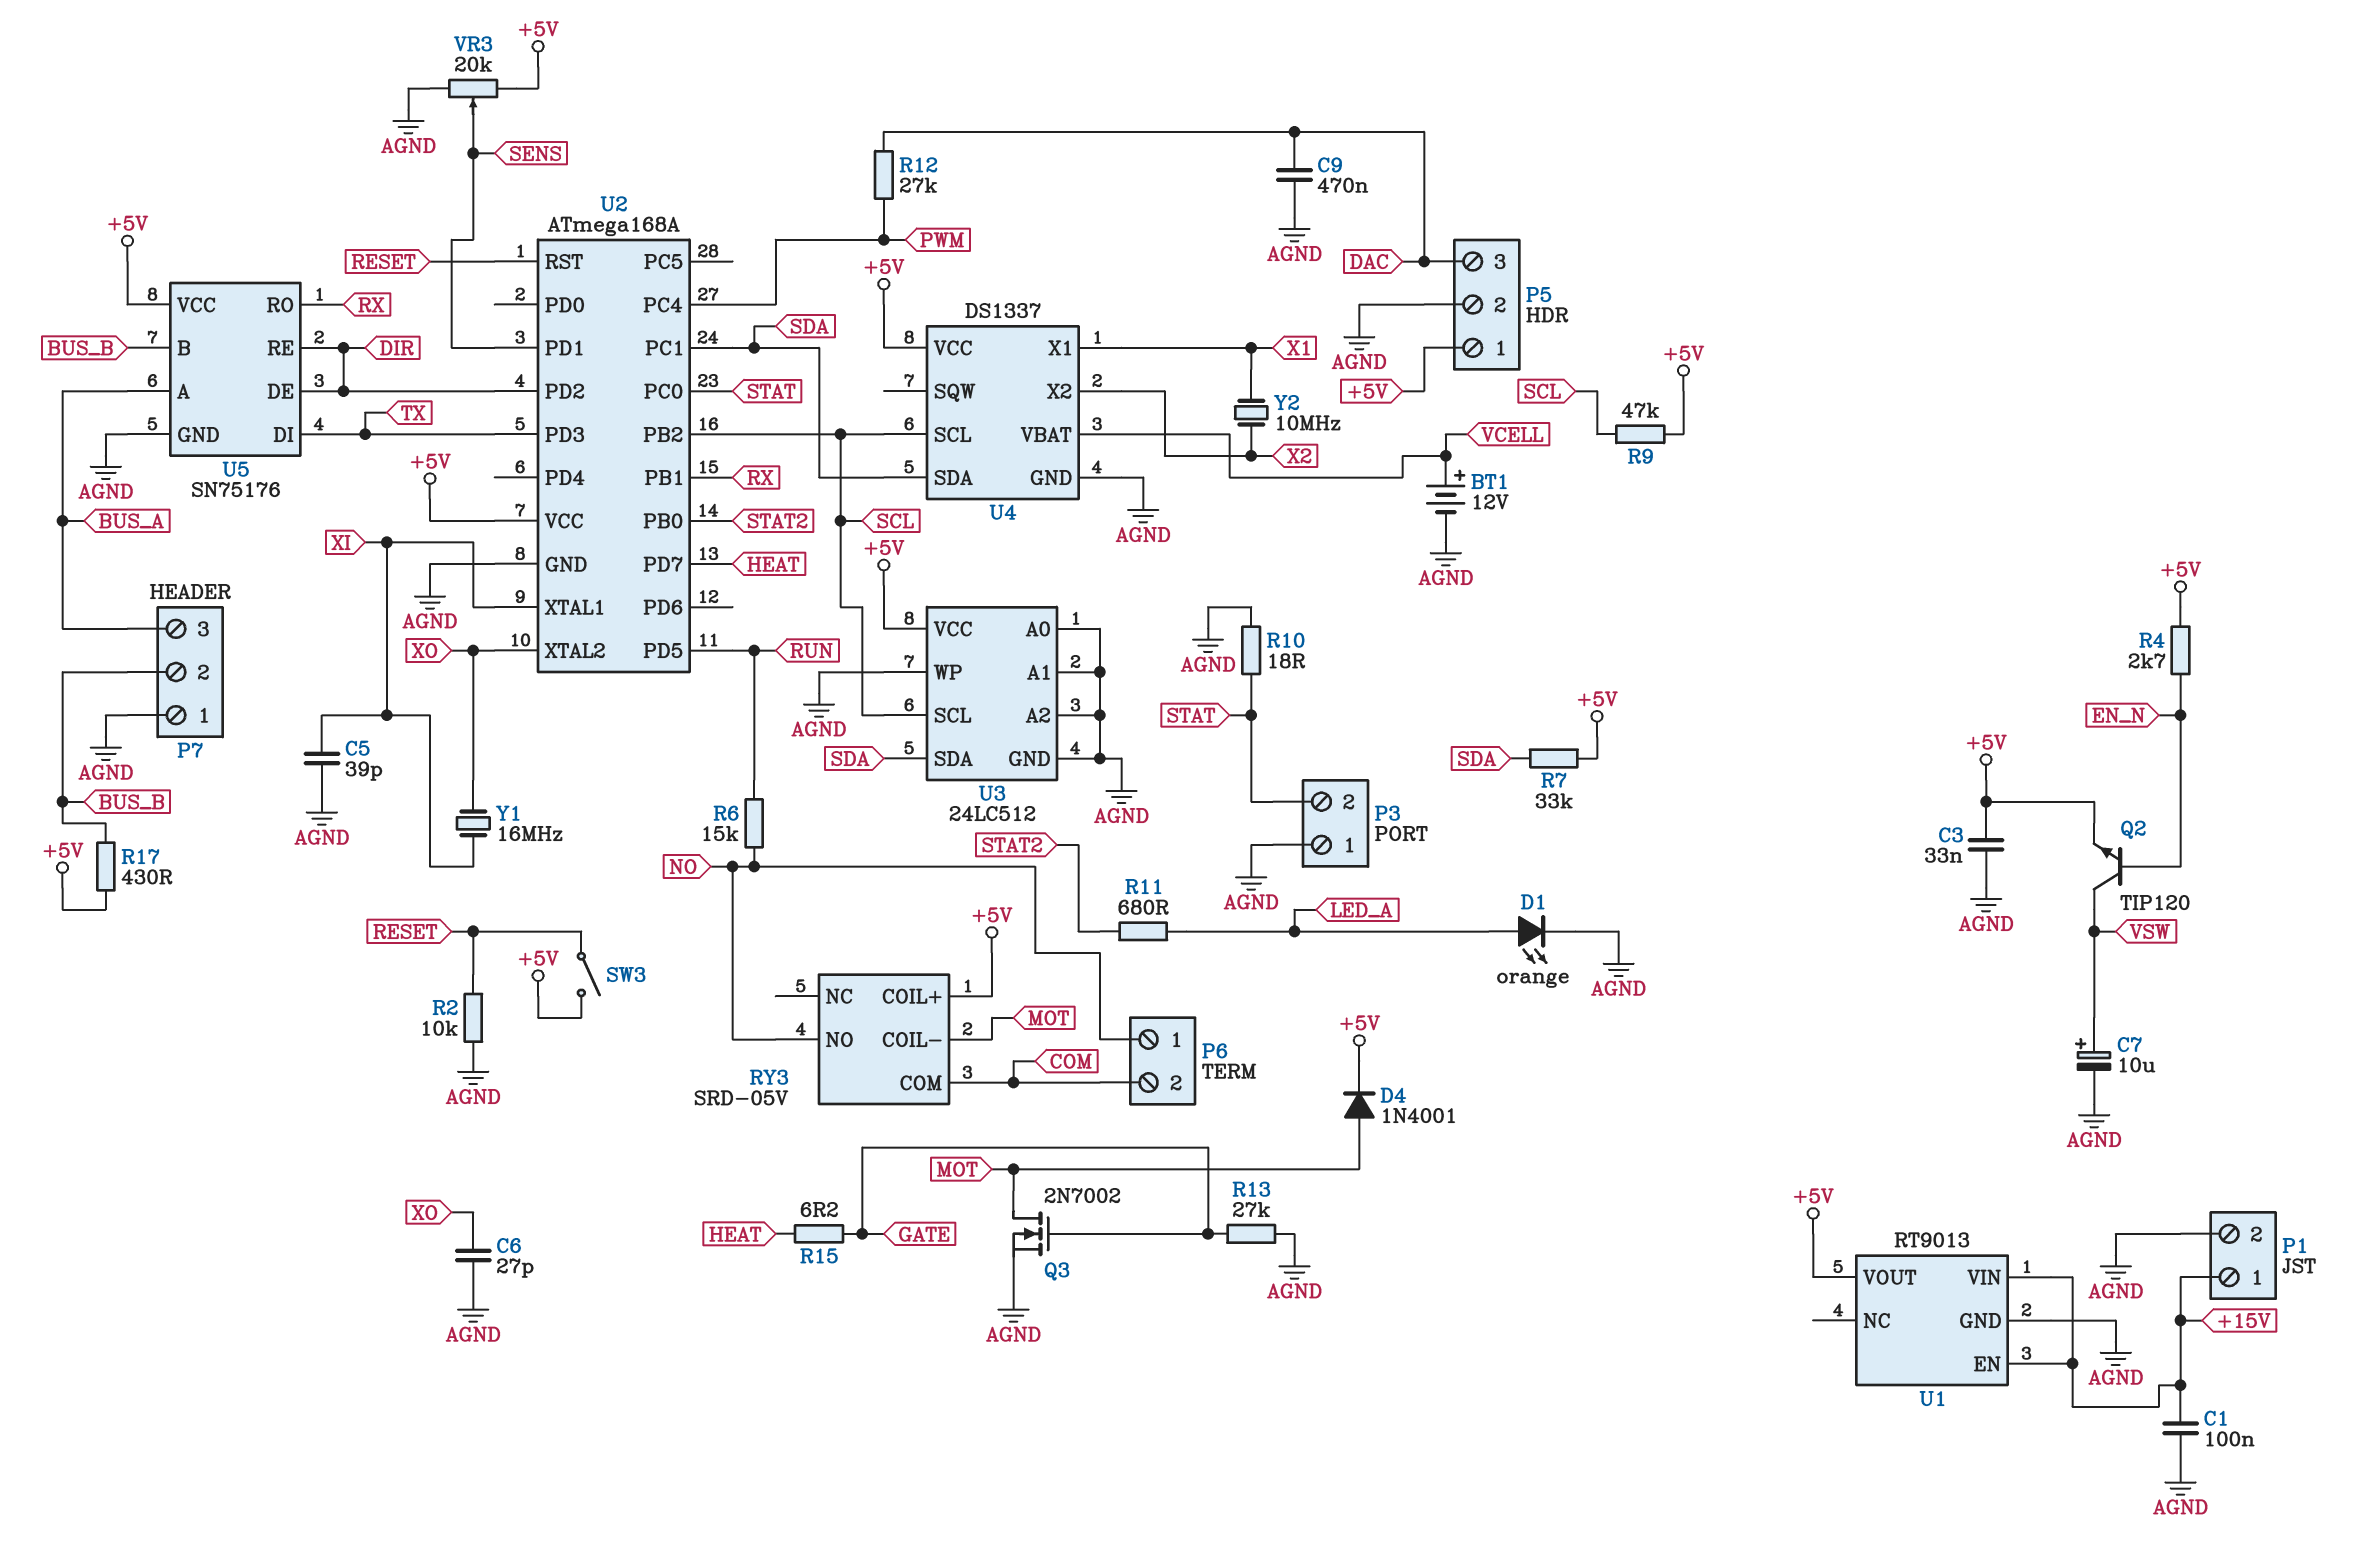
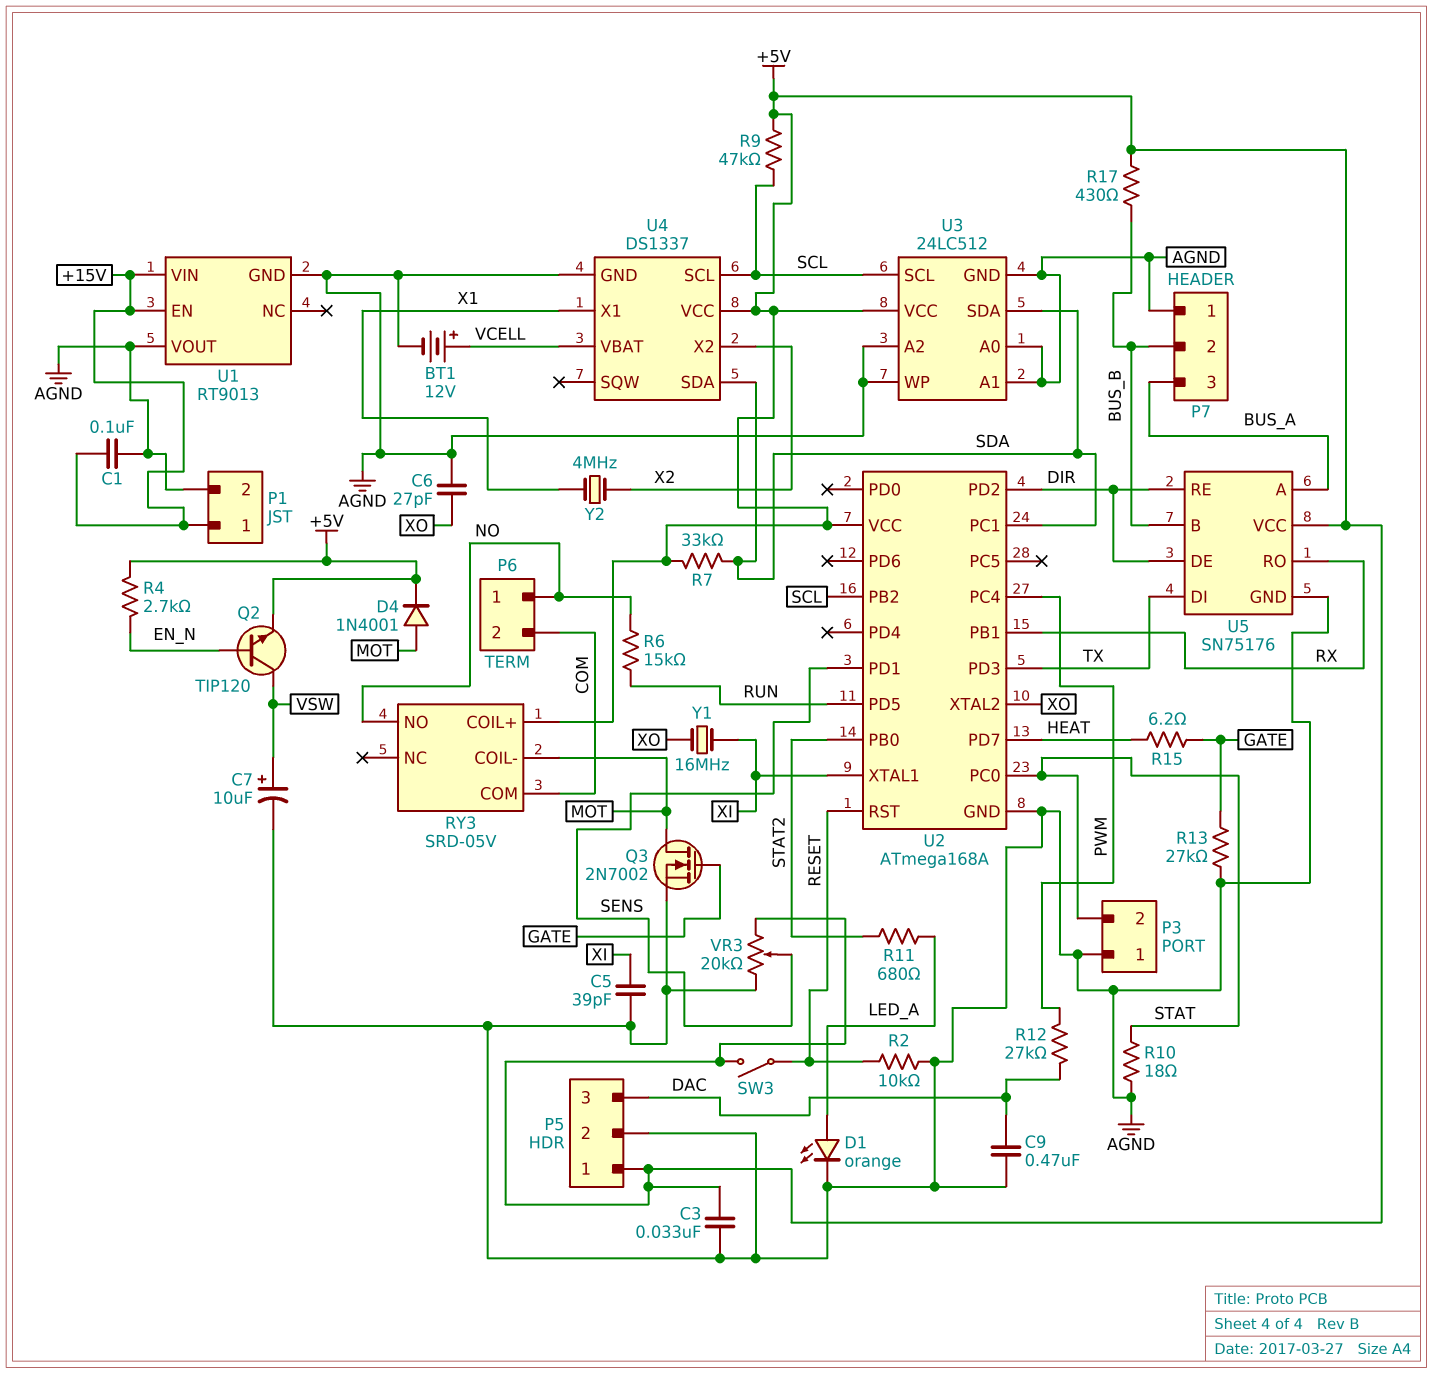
U1 pin VOUT: +5V -> AGND
Y2: 10MHz (X1, X2) -> 4MHz (X1, X2)

